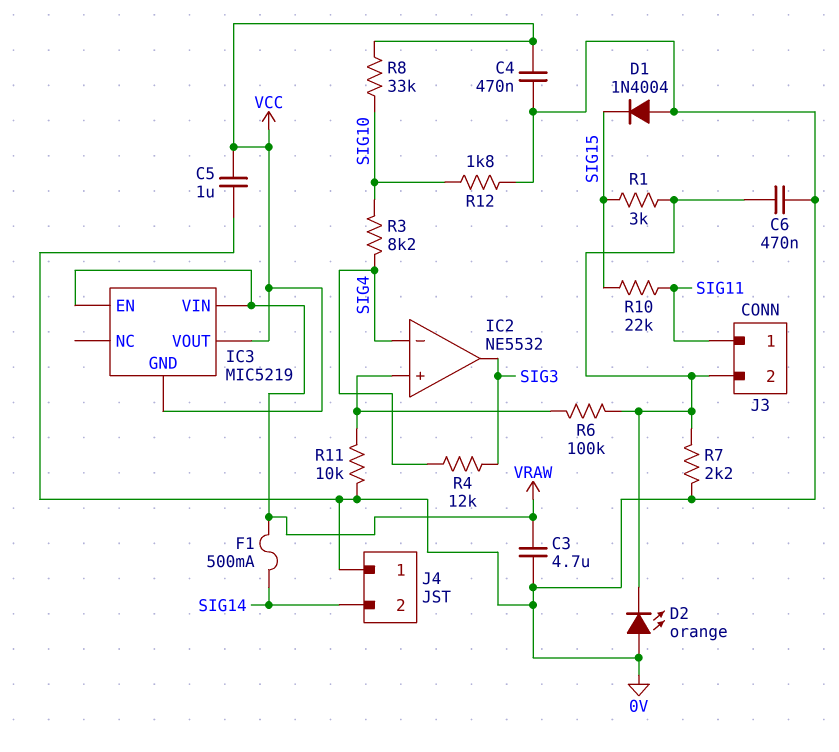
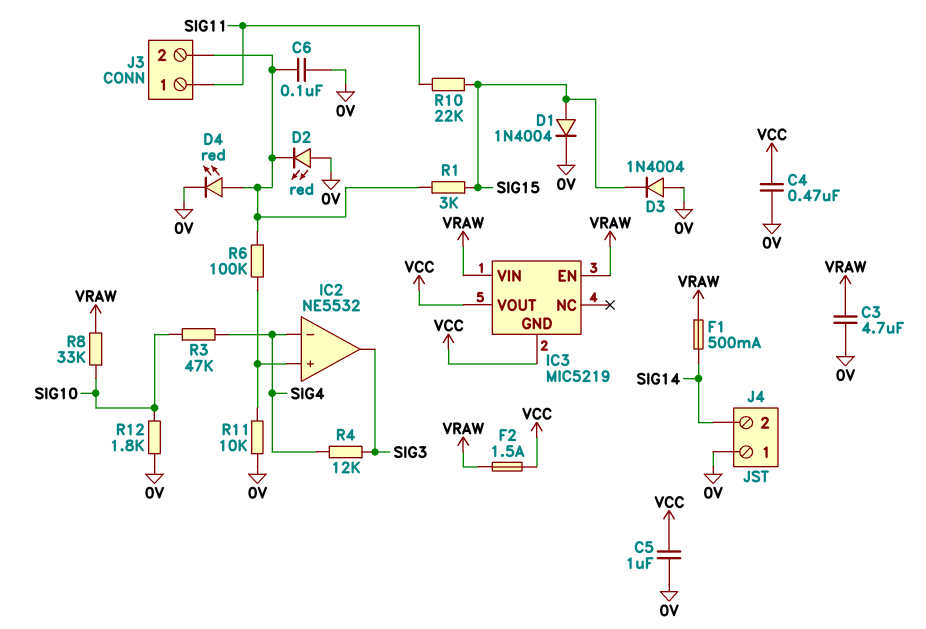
C6: 470nF (0V, J3/2) -> 100nF (0V, J3/2)
D1: diode 1N4004 (A 0V, K SIG15) -> diode 1N4004 (A SIG15, K 0V)
D2: LED orange (A 0V, K J3/2) -> LED red (A 0V, K J3/2)
D3: none -> diode 1N4004 (A 0V, K SIG15)
D4: none -> LED red (A J3/2, K 0V)
F2: none -> 1.5A (VCC, VRAW)
R3: 8.2k (SIG4, SIG10) -> 47k (SIG4, SIG10)
R7: 2.2k (0V, J3/2) -> none
R8: 33k (SIG10, VCC) -> 33k (SIG10, VRAW)

